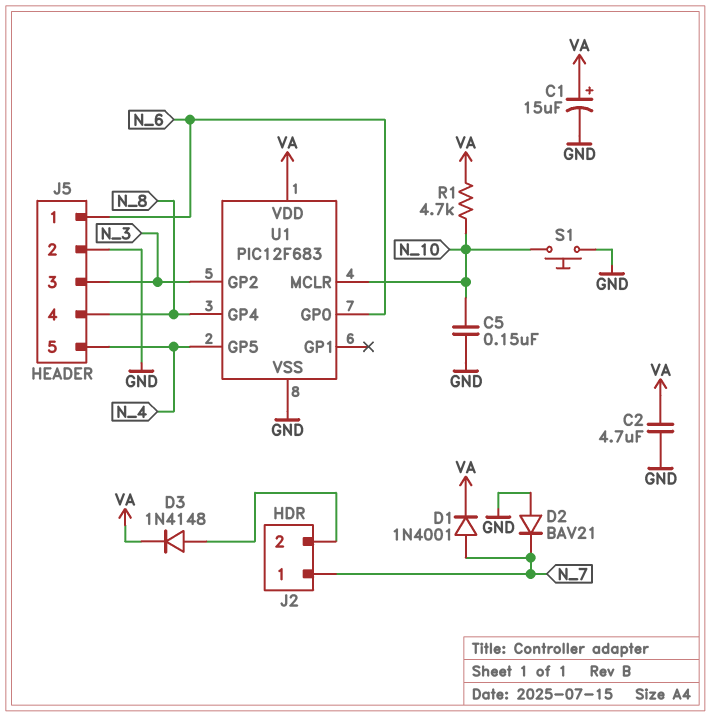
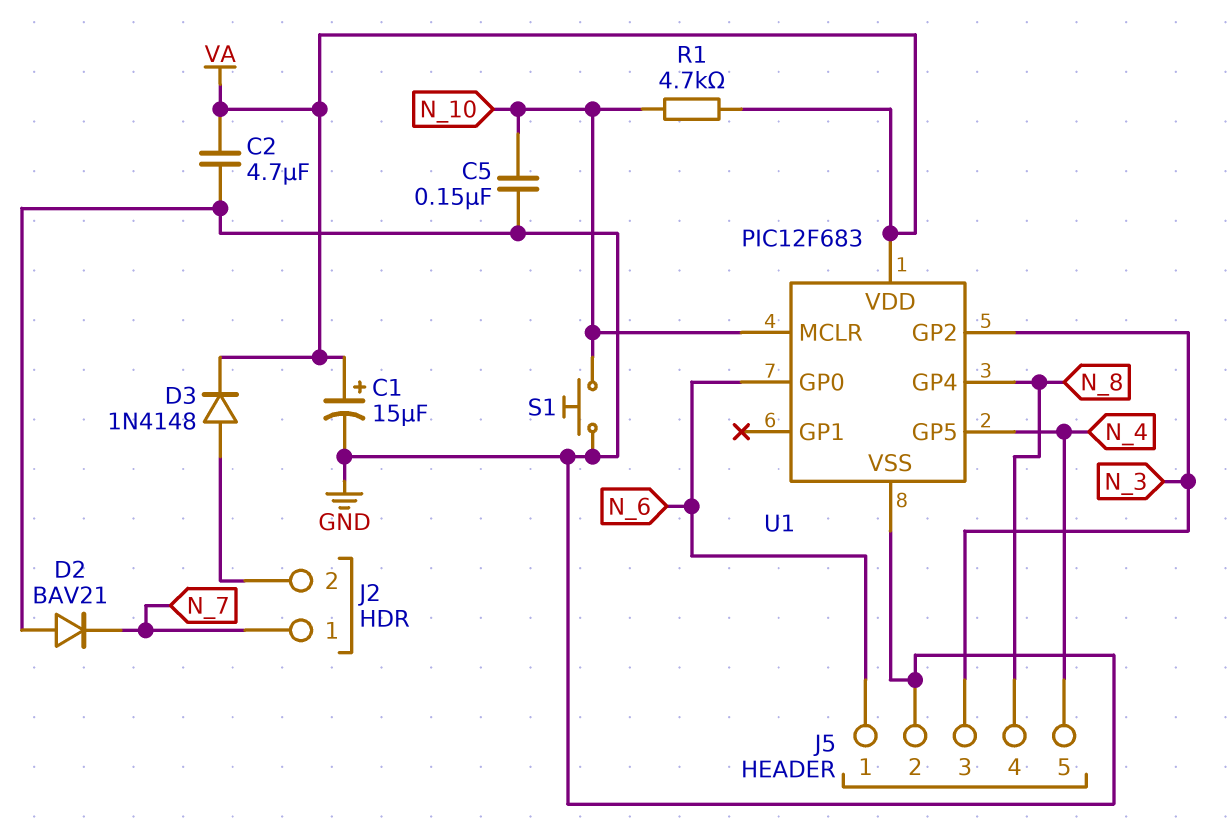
D1: diode 1N4001 (A N_7, K VA) -> none

